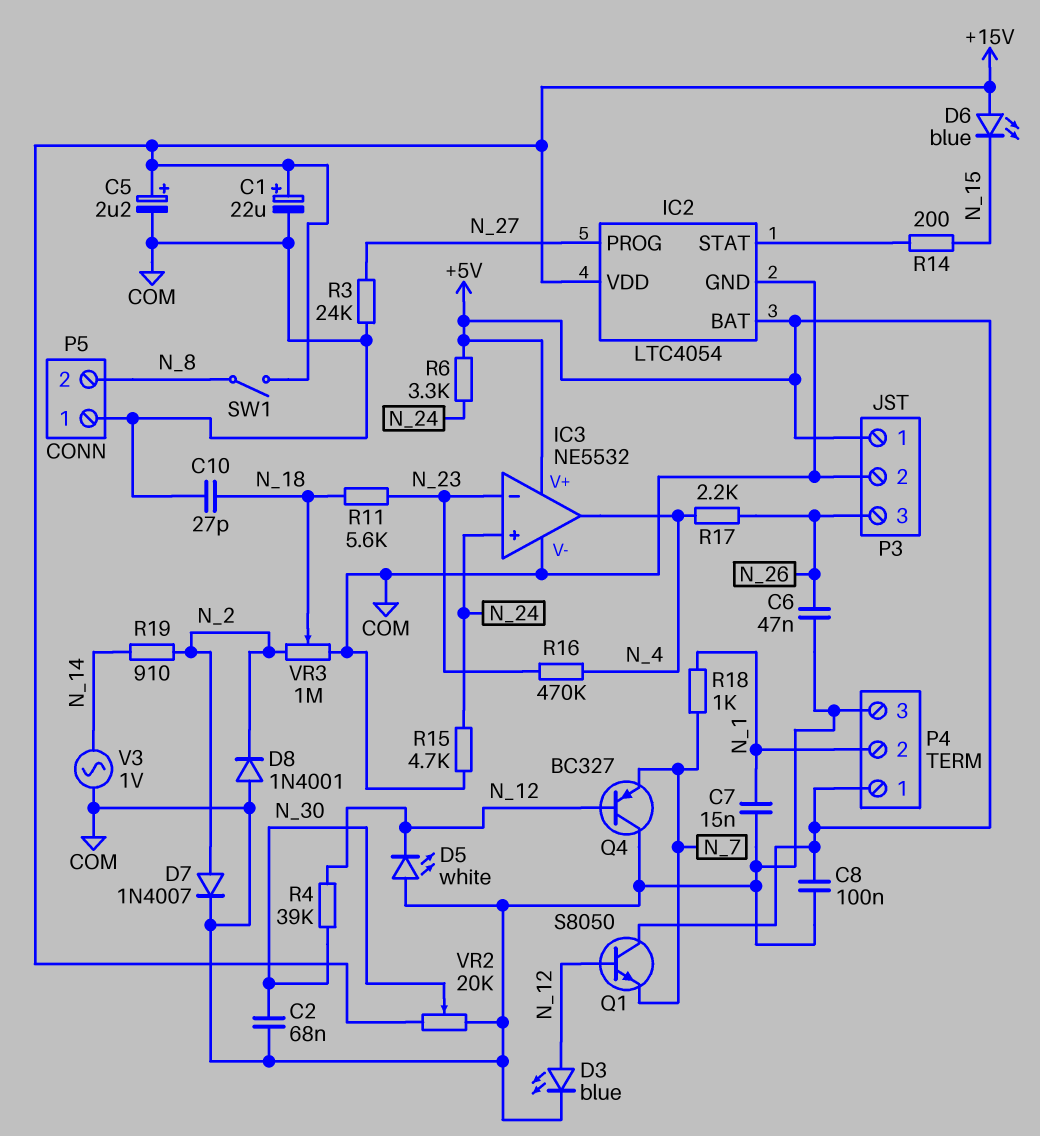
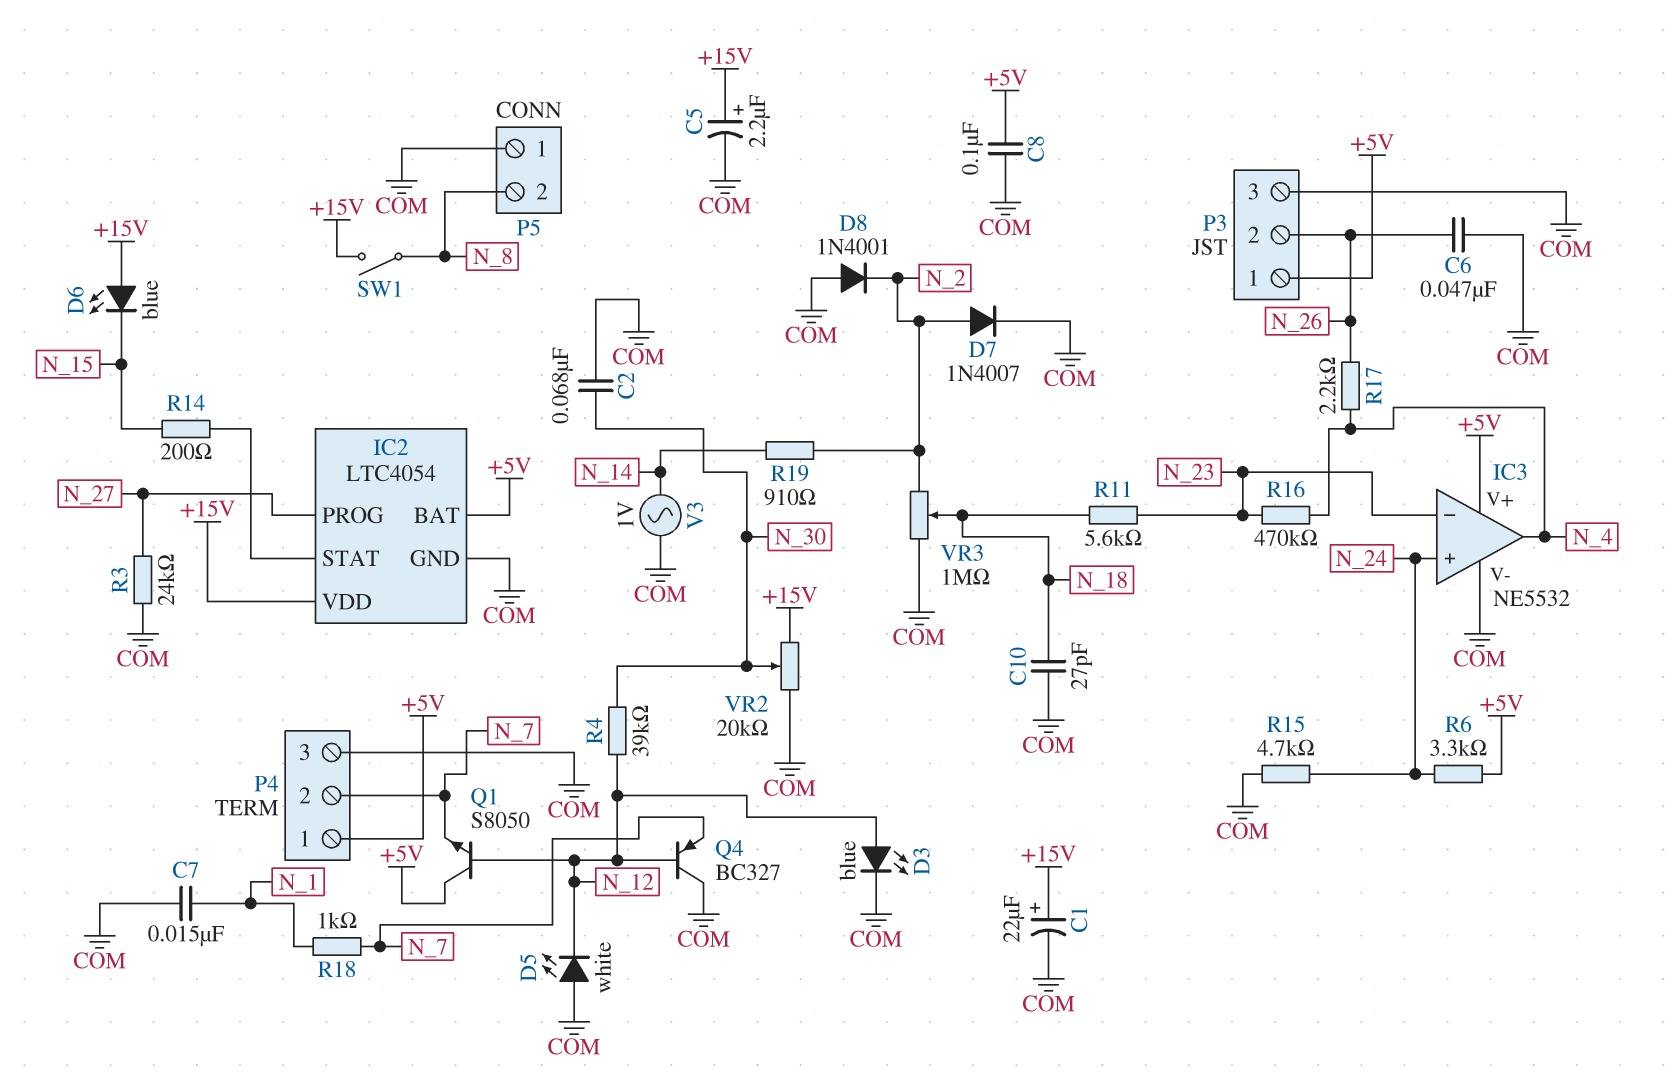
P3 pin 2: COM -> N_26
P3 pin 3: N_26 -> COM
P4 pin 2: N_1 -> N_7

